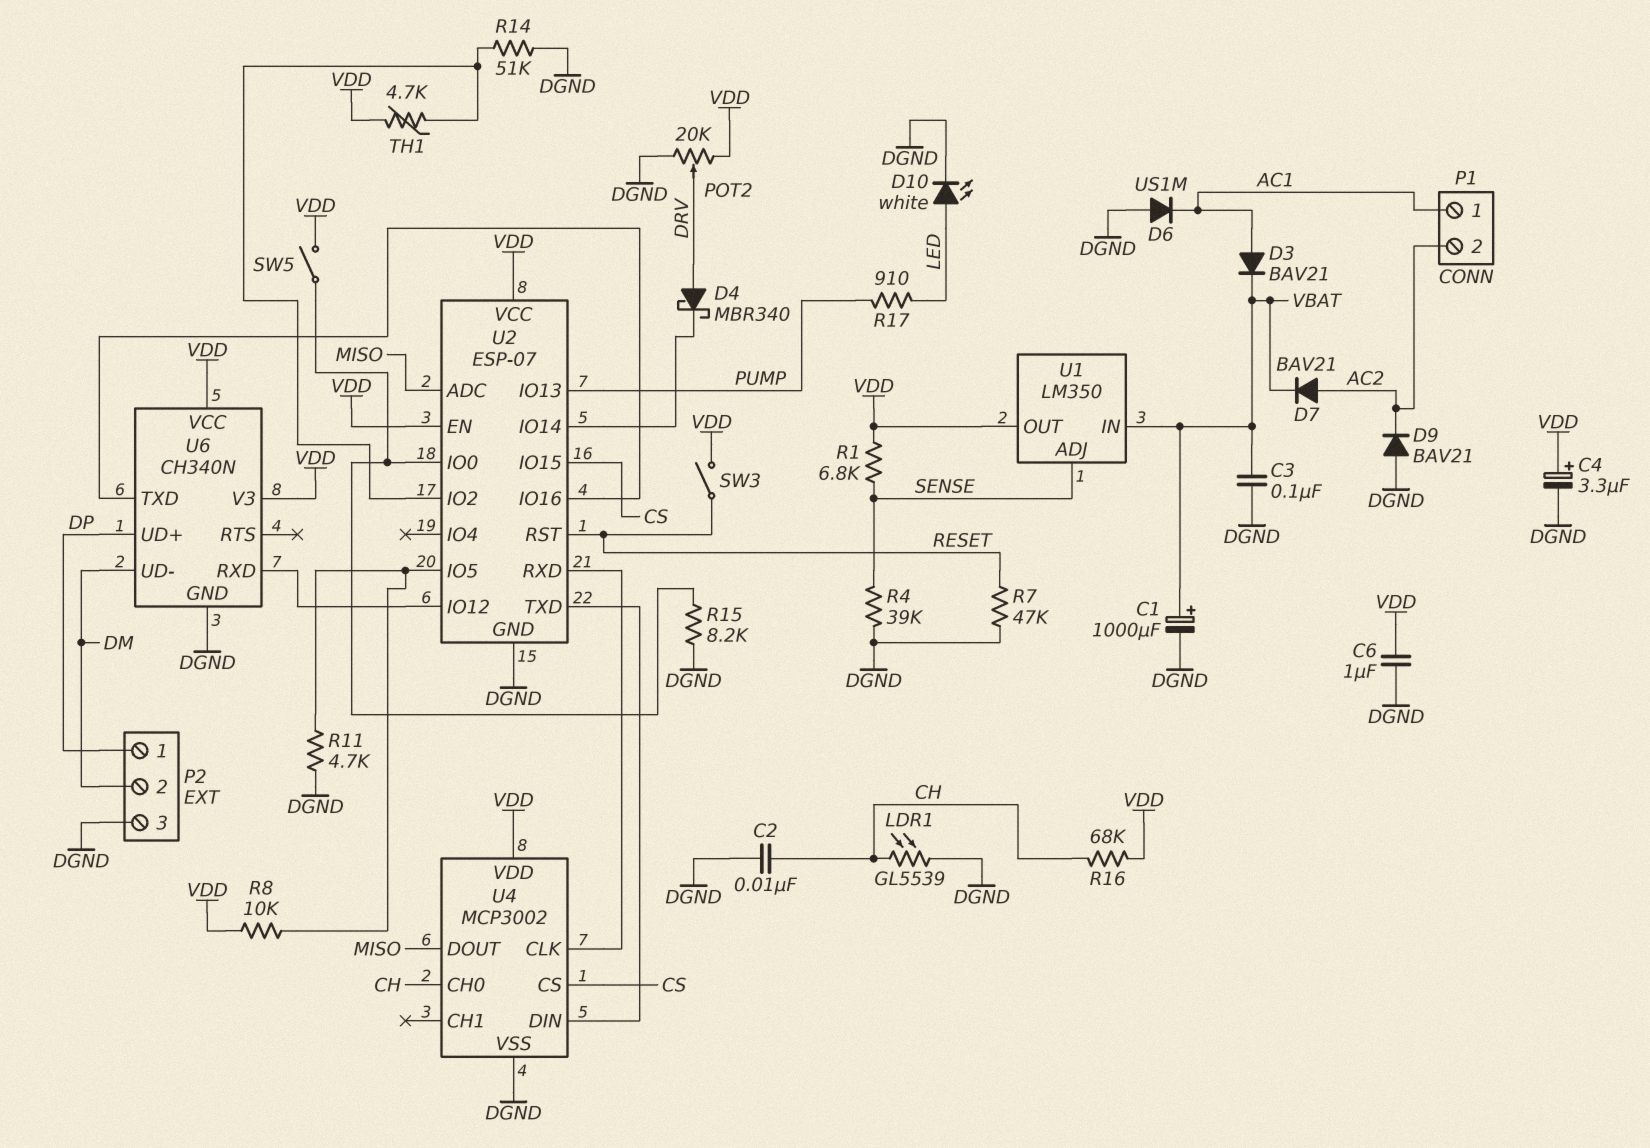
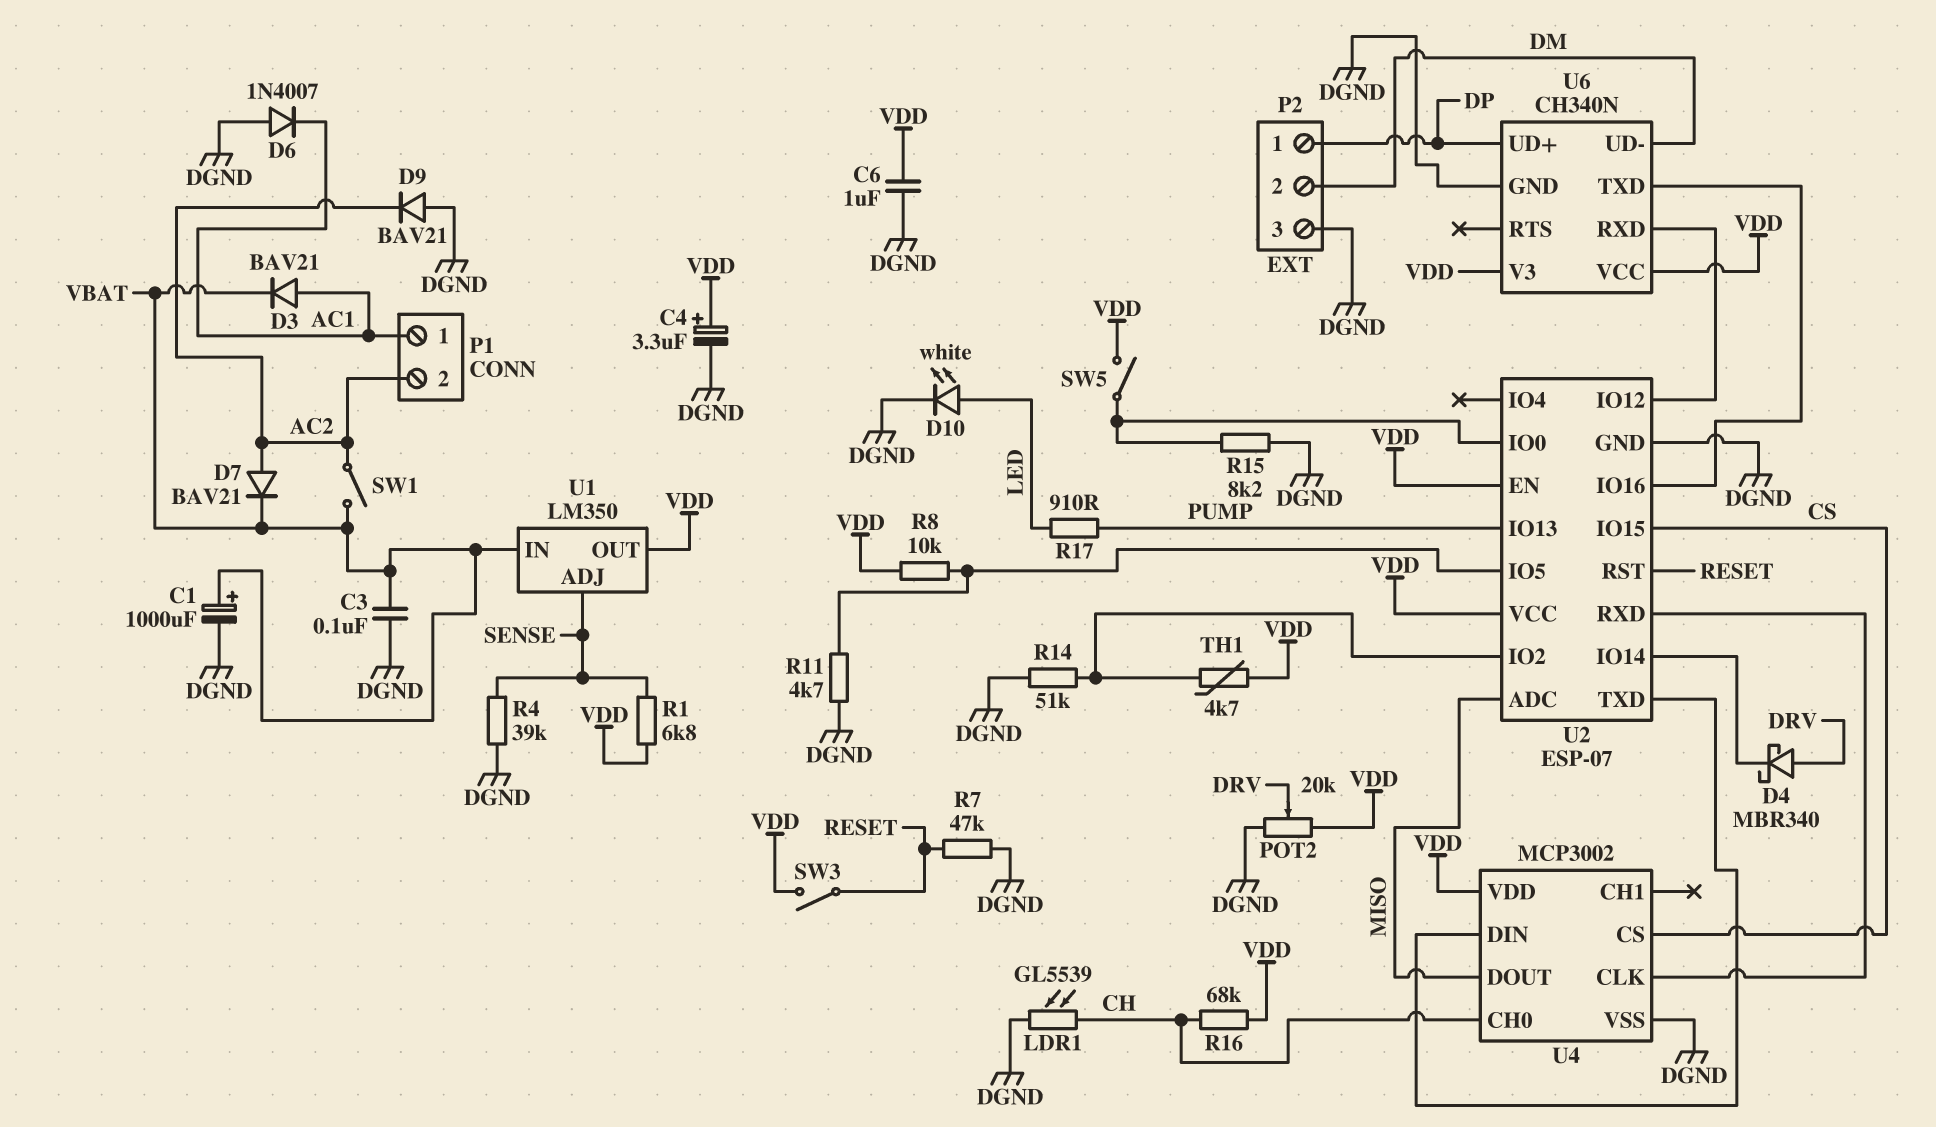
C2: 10nF (CH, DGND) -> none
D6: diode US1M (A DGND, K AC1) -> diode 1N4007 (A DGND, K AC1)
SW1: none -> switch (AC2, VBAT)

